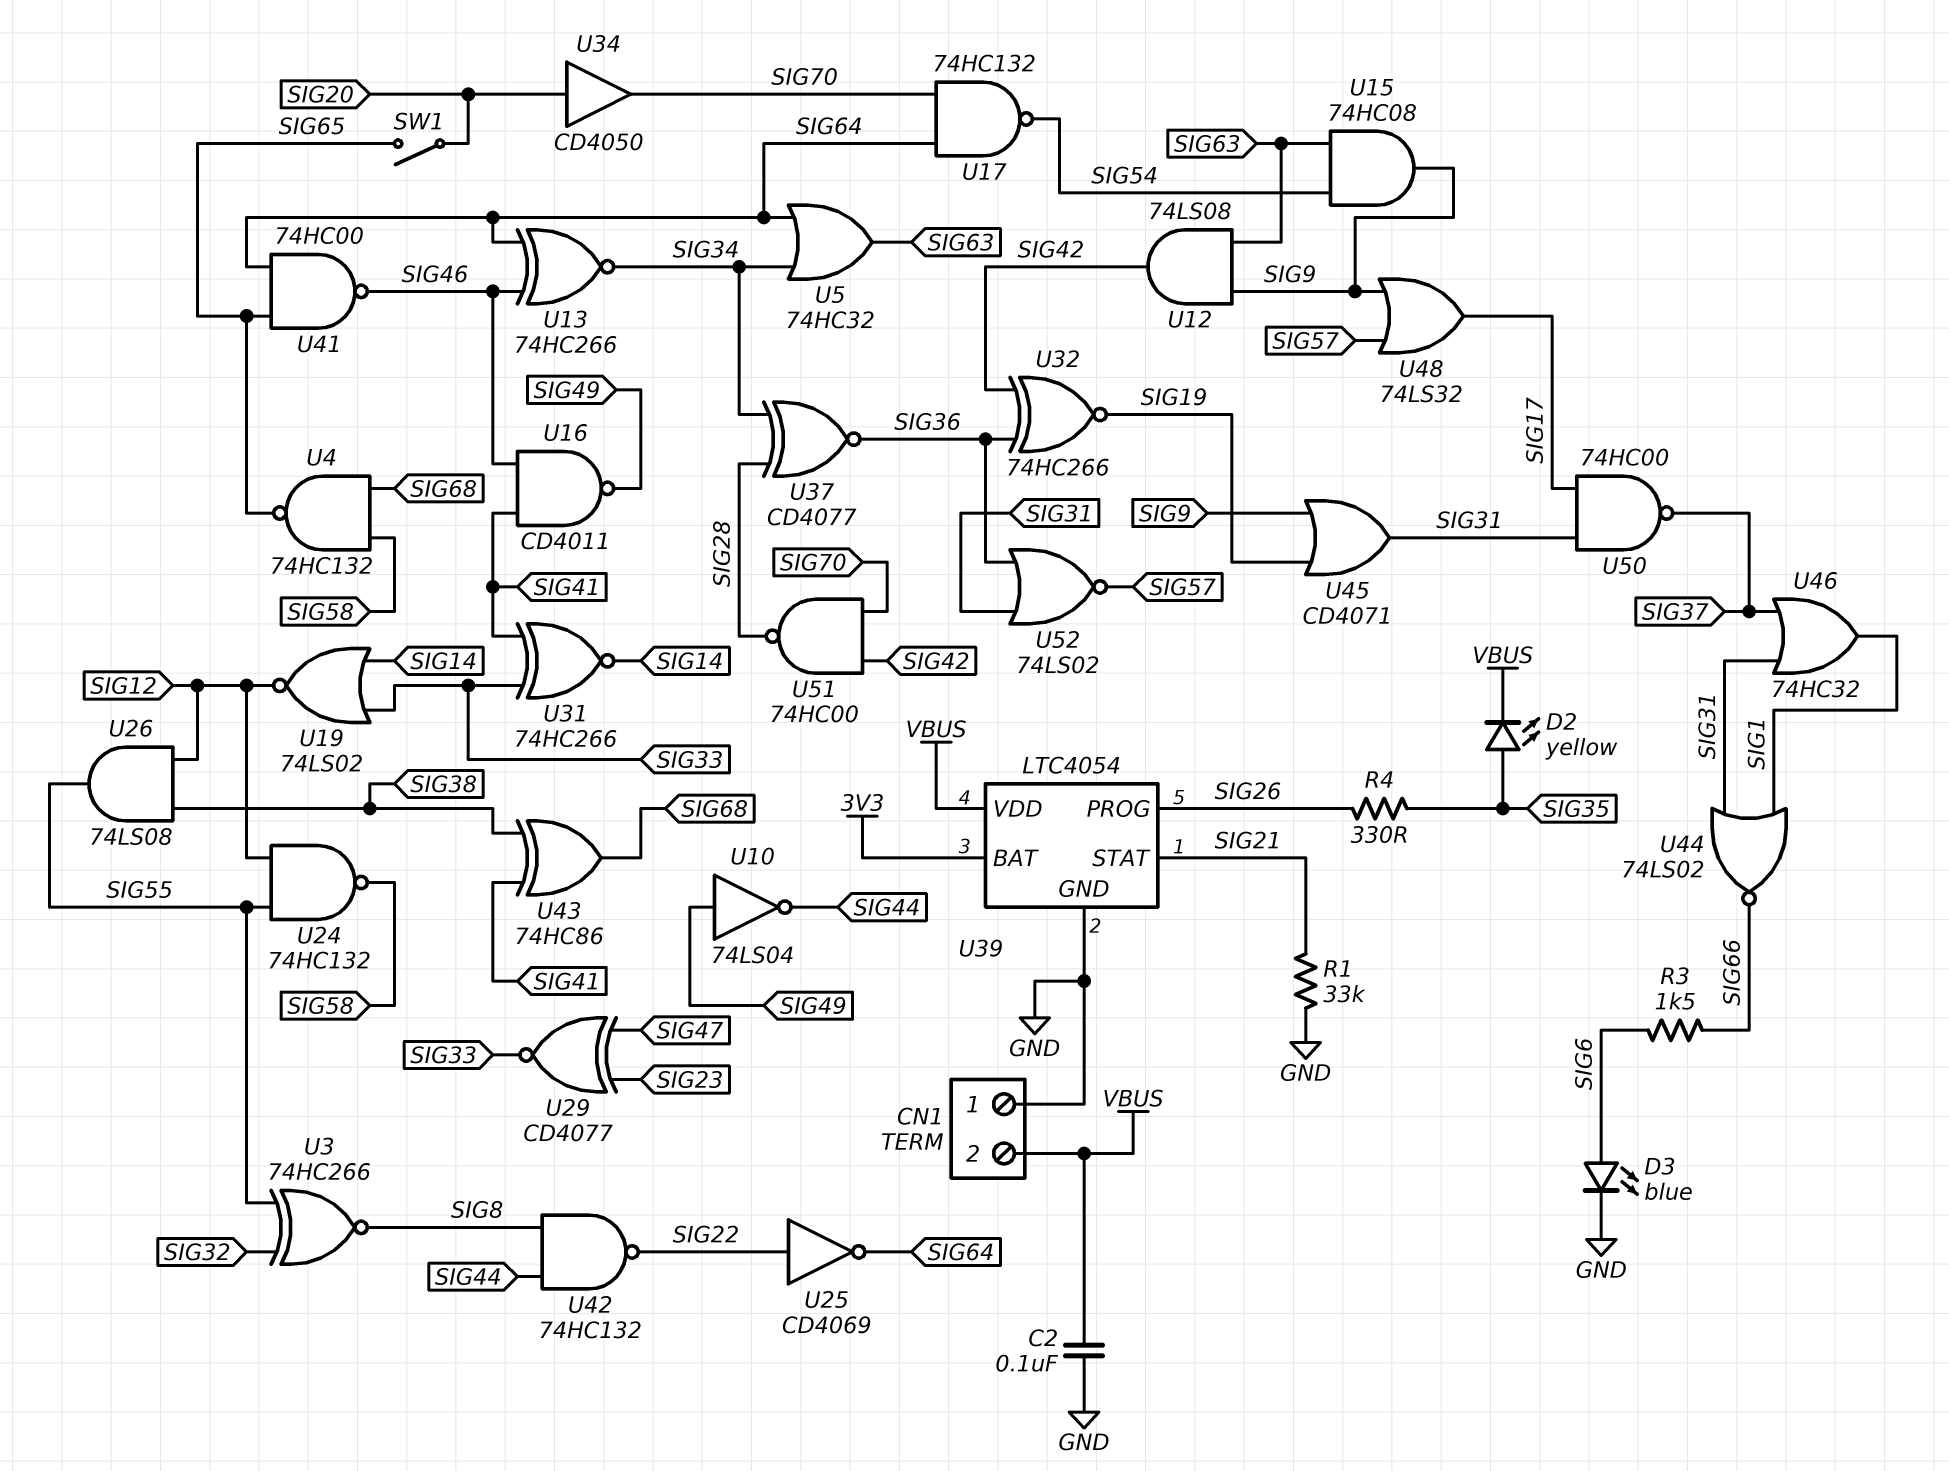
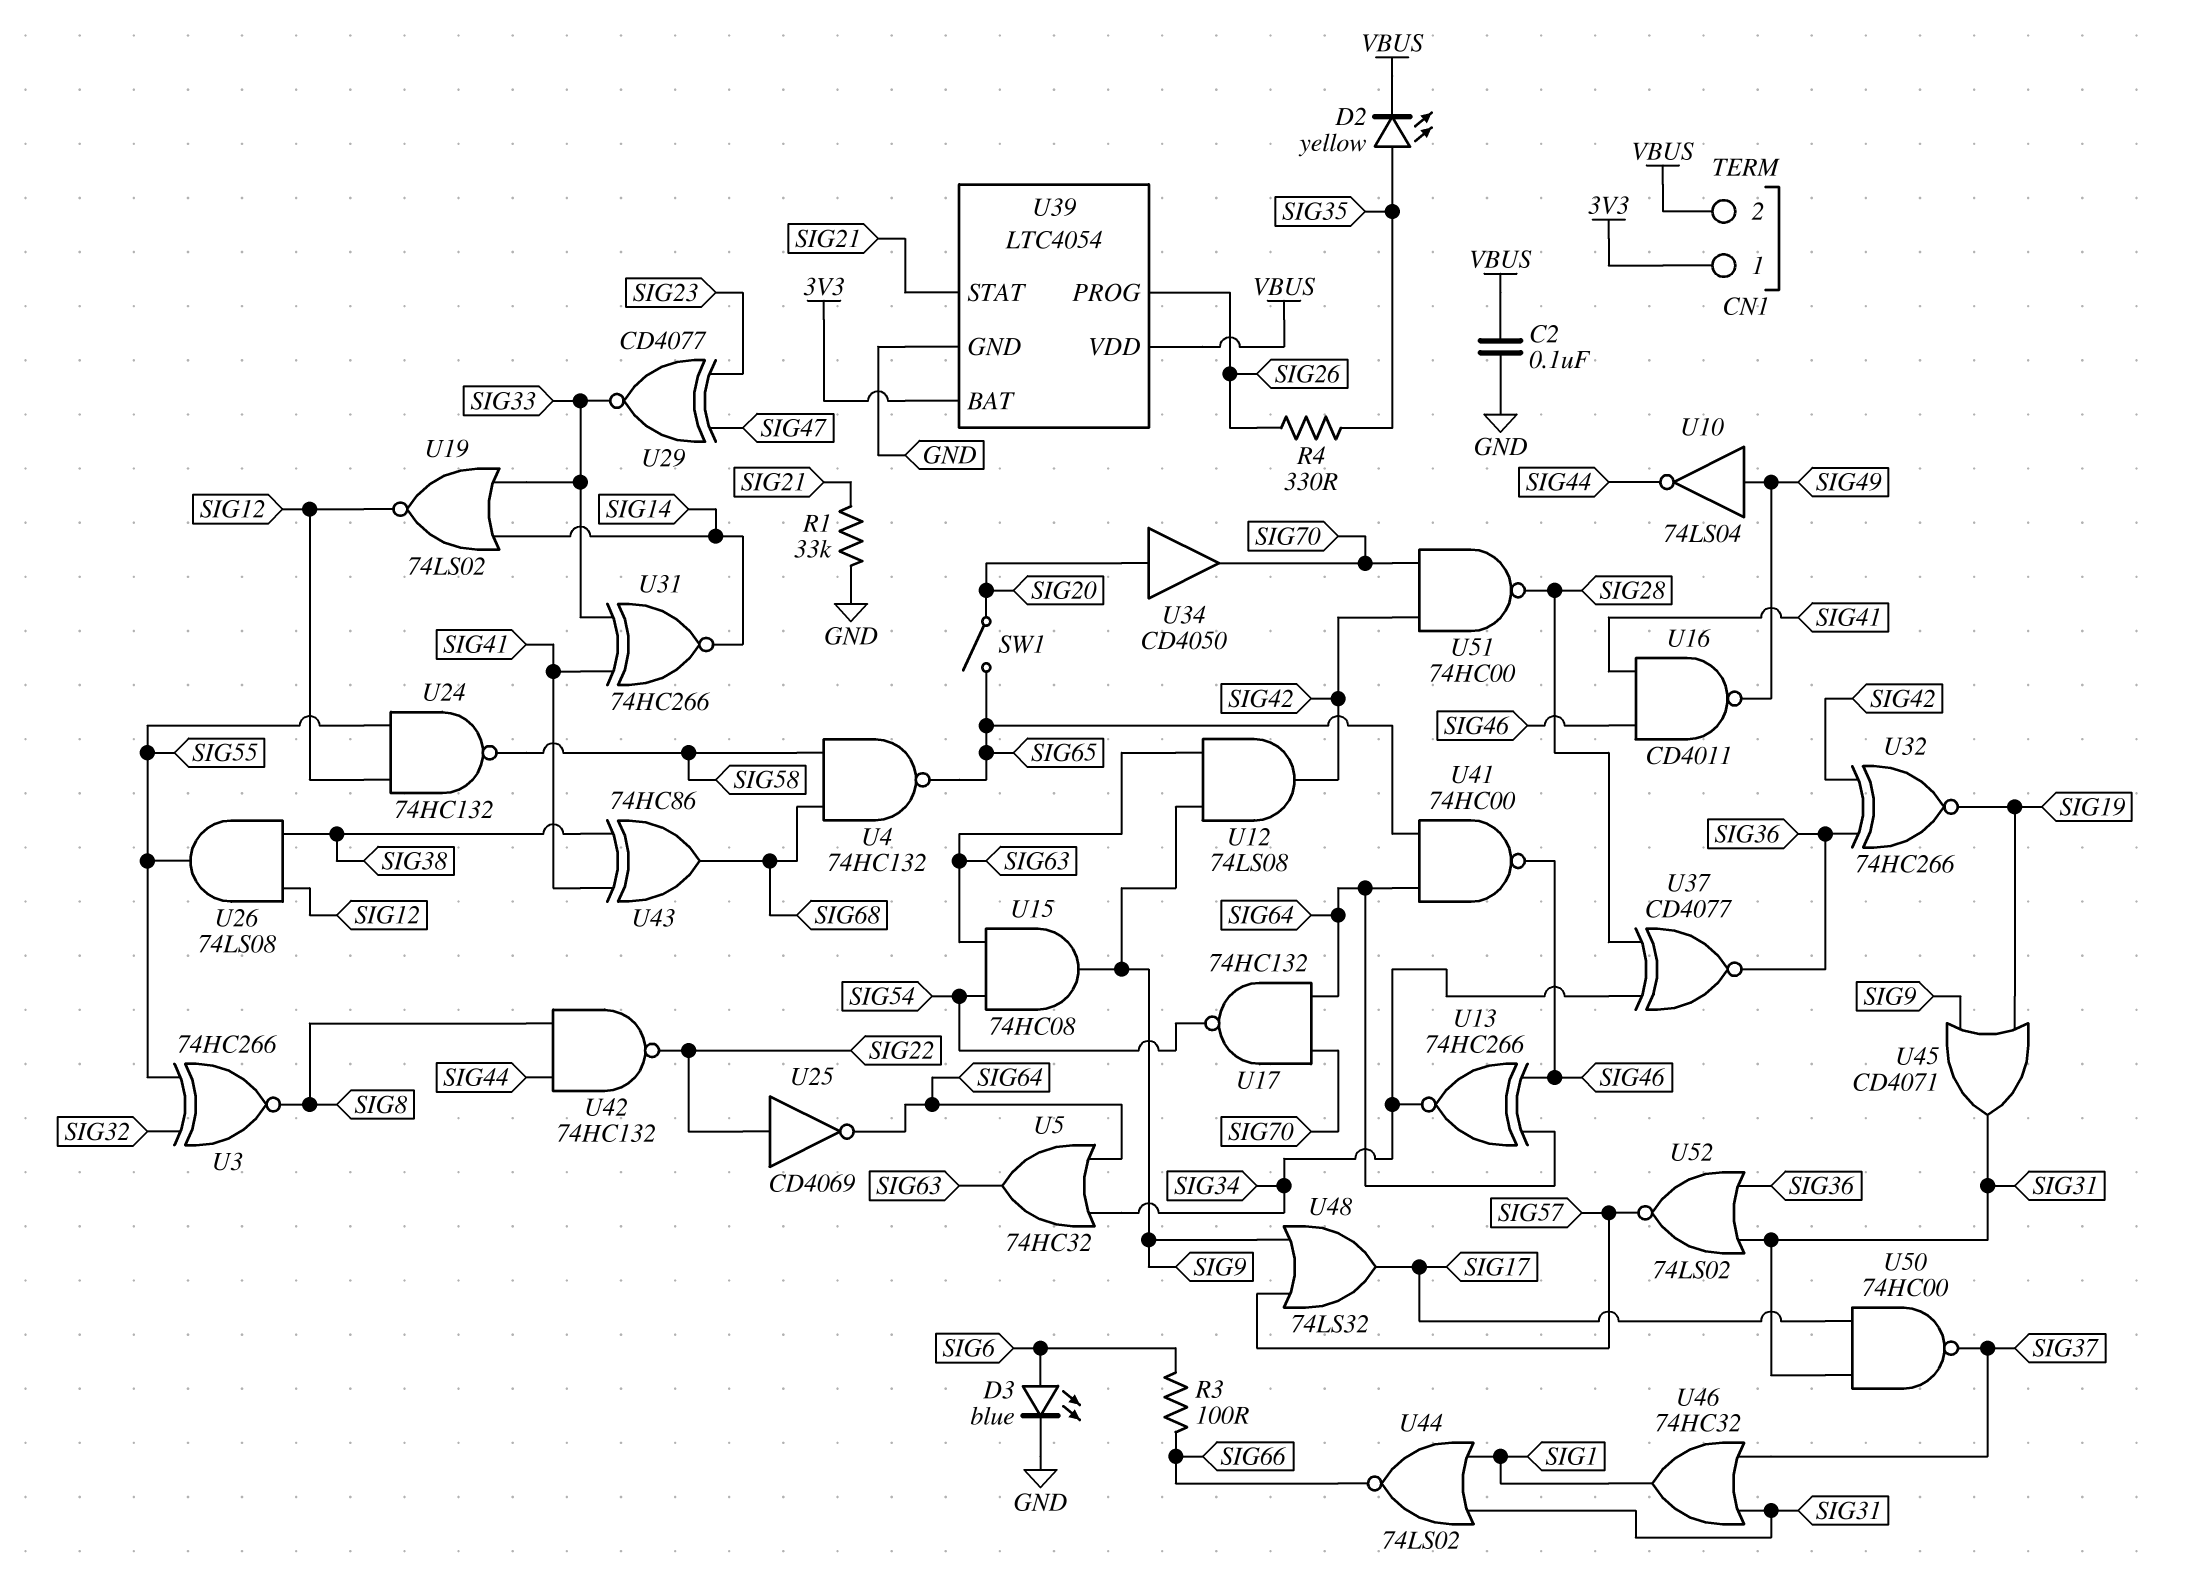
CN1 pin 1: GND -> 3V3
R3: 1.5k (SIG6, SIG66) -> 100 (SIG6, SIG66)

